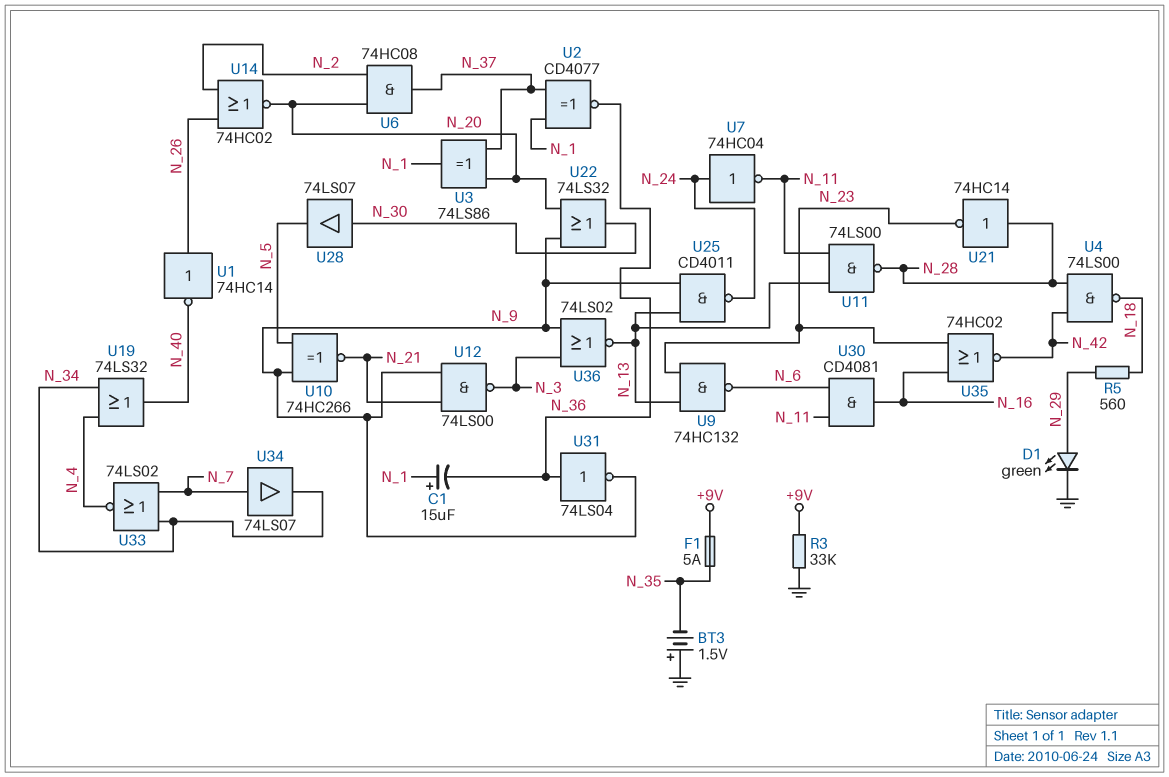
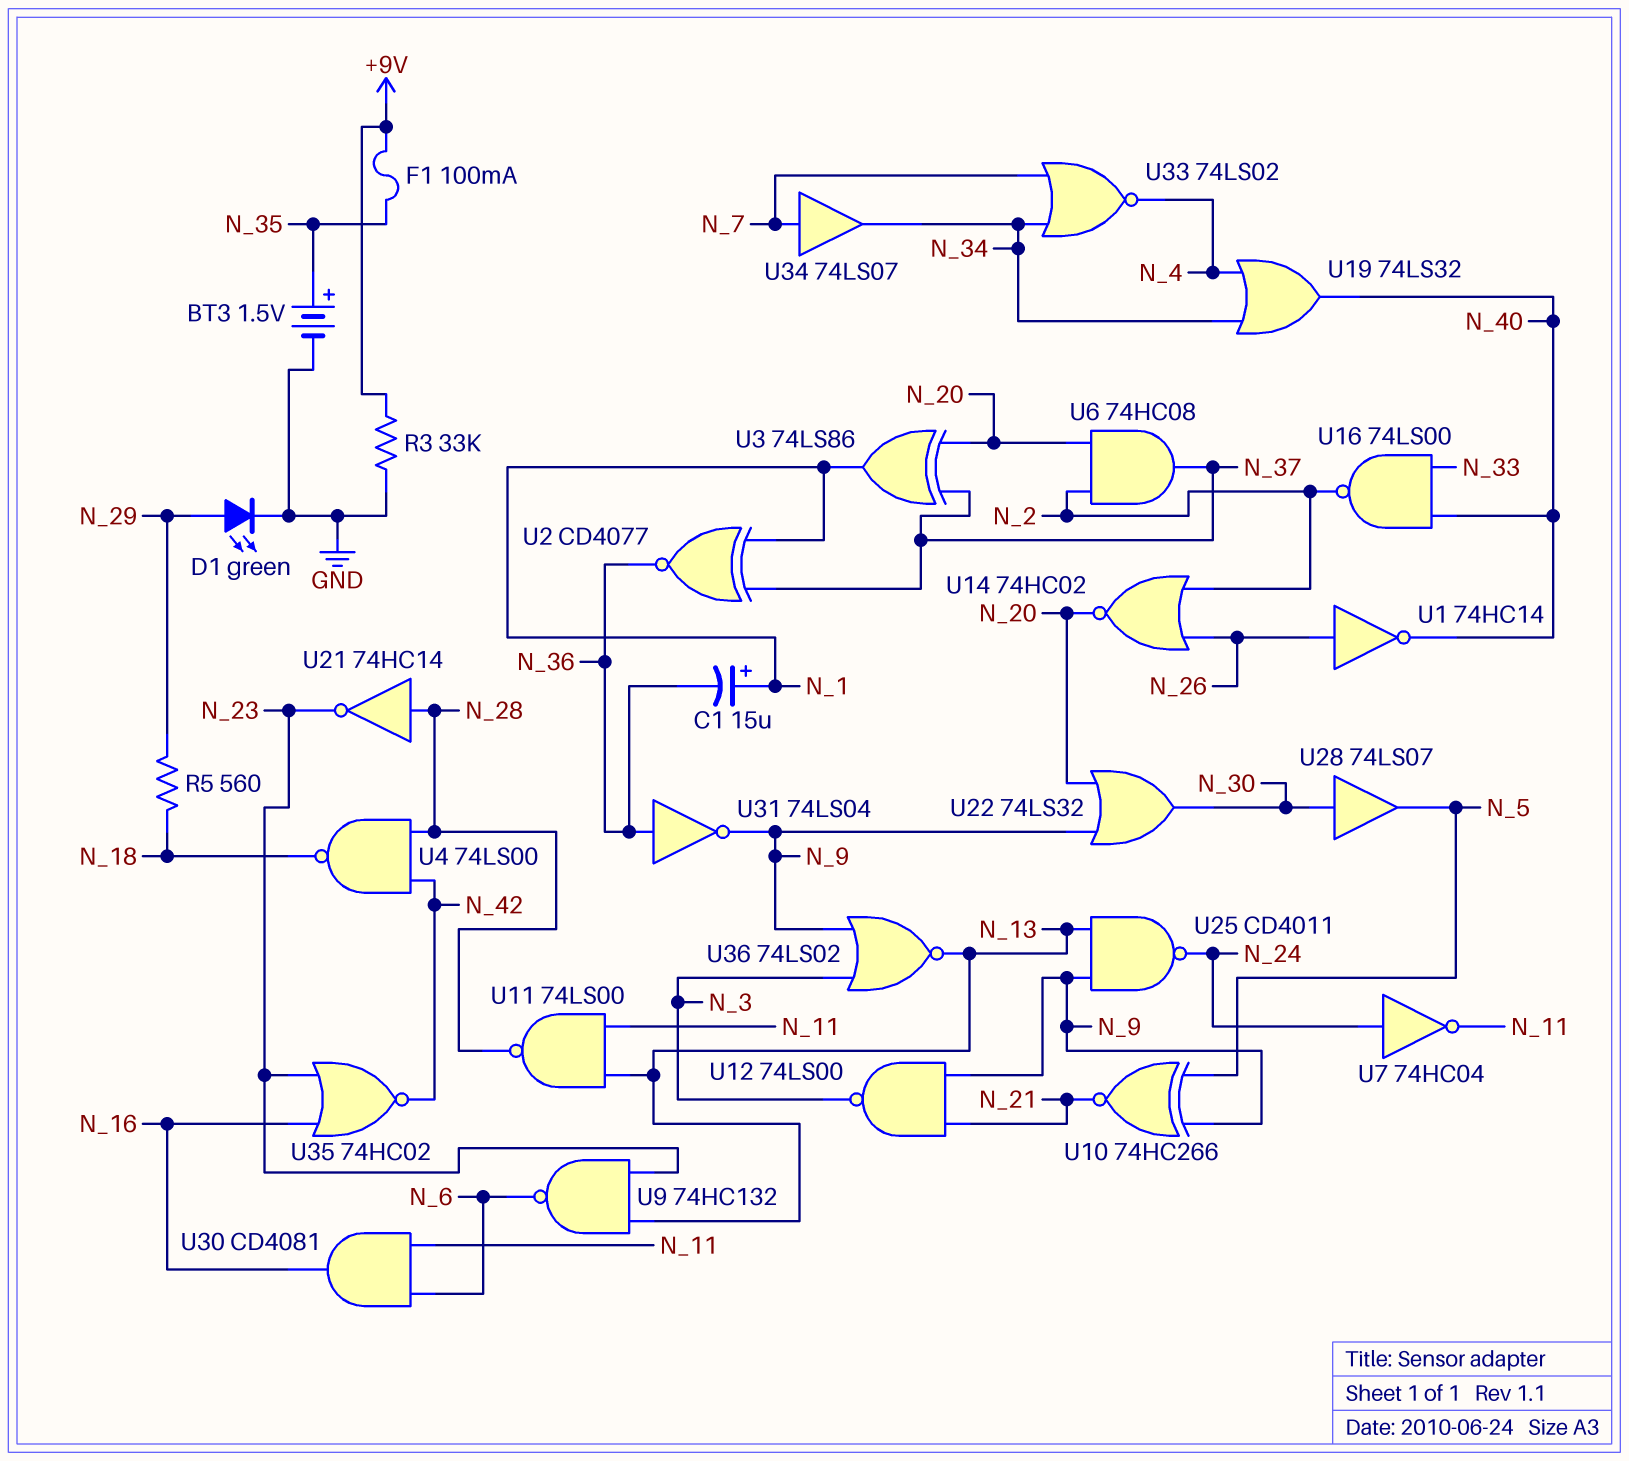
BT3: 1.5V (plus GND, minus N_35) -> 1.5V (plus N_35, minus GND)
F1: 5A (+9V, N_35) -> 100mA (+9V, N_35)
U16: none -> NAND 74LS00 (in N_33, in N_40, out N_2)

